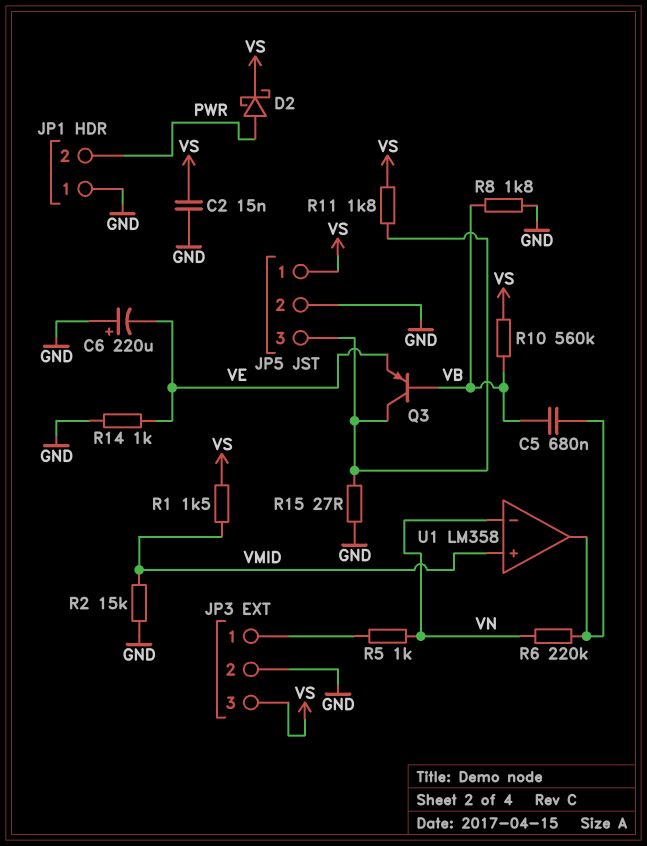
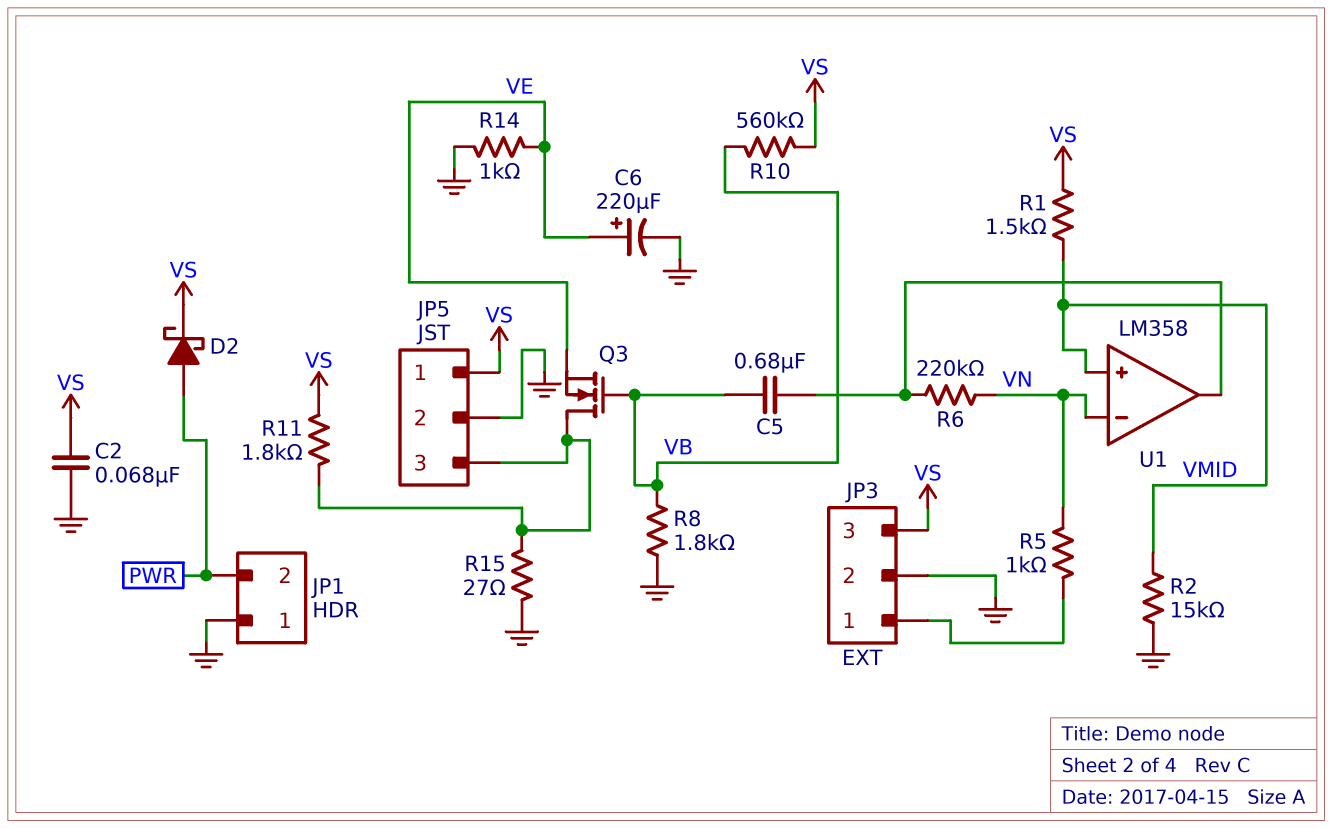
C2: 15nF (GND, VS) -> 68nF (GND, VS)
C6: 220uF (plus GND, minus VE) -> 220uF (plus VE, minus GND)
Q3: PNP (B VB, C JP5/3, E VE) -> NMOS (G VB, D JP5/3, S VE)

